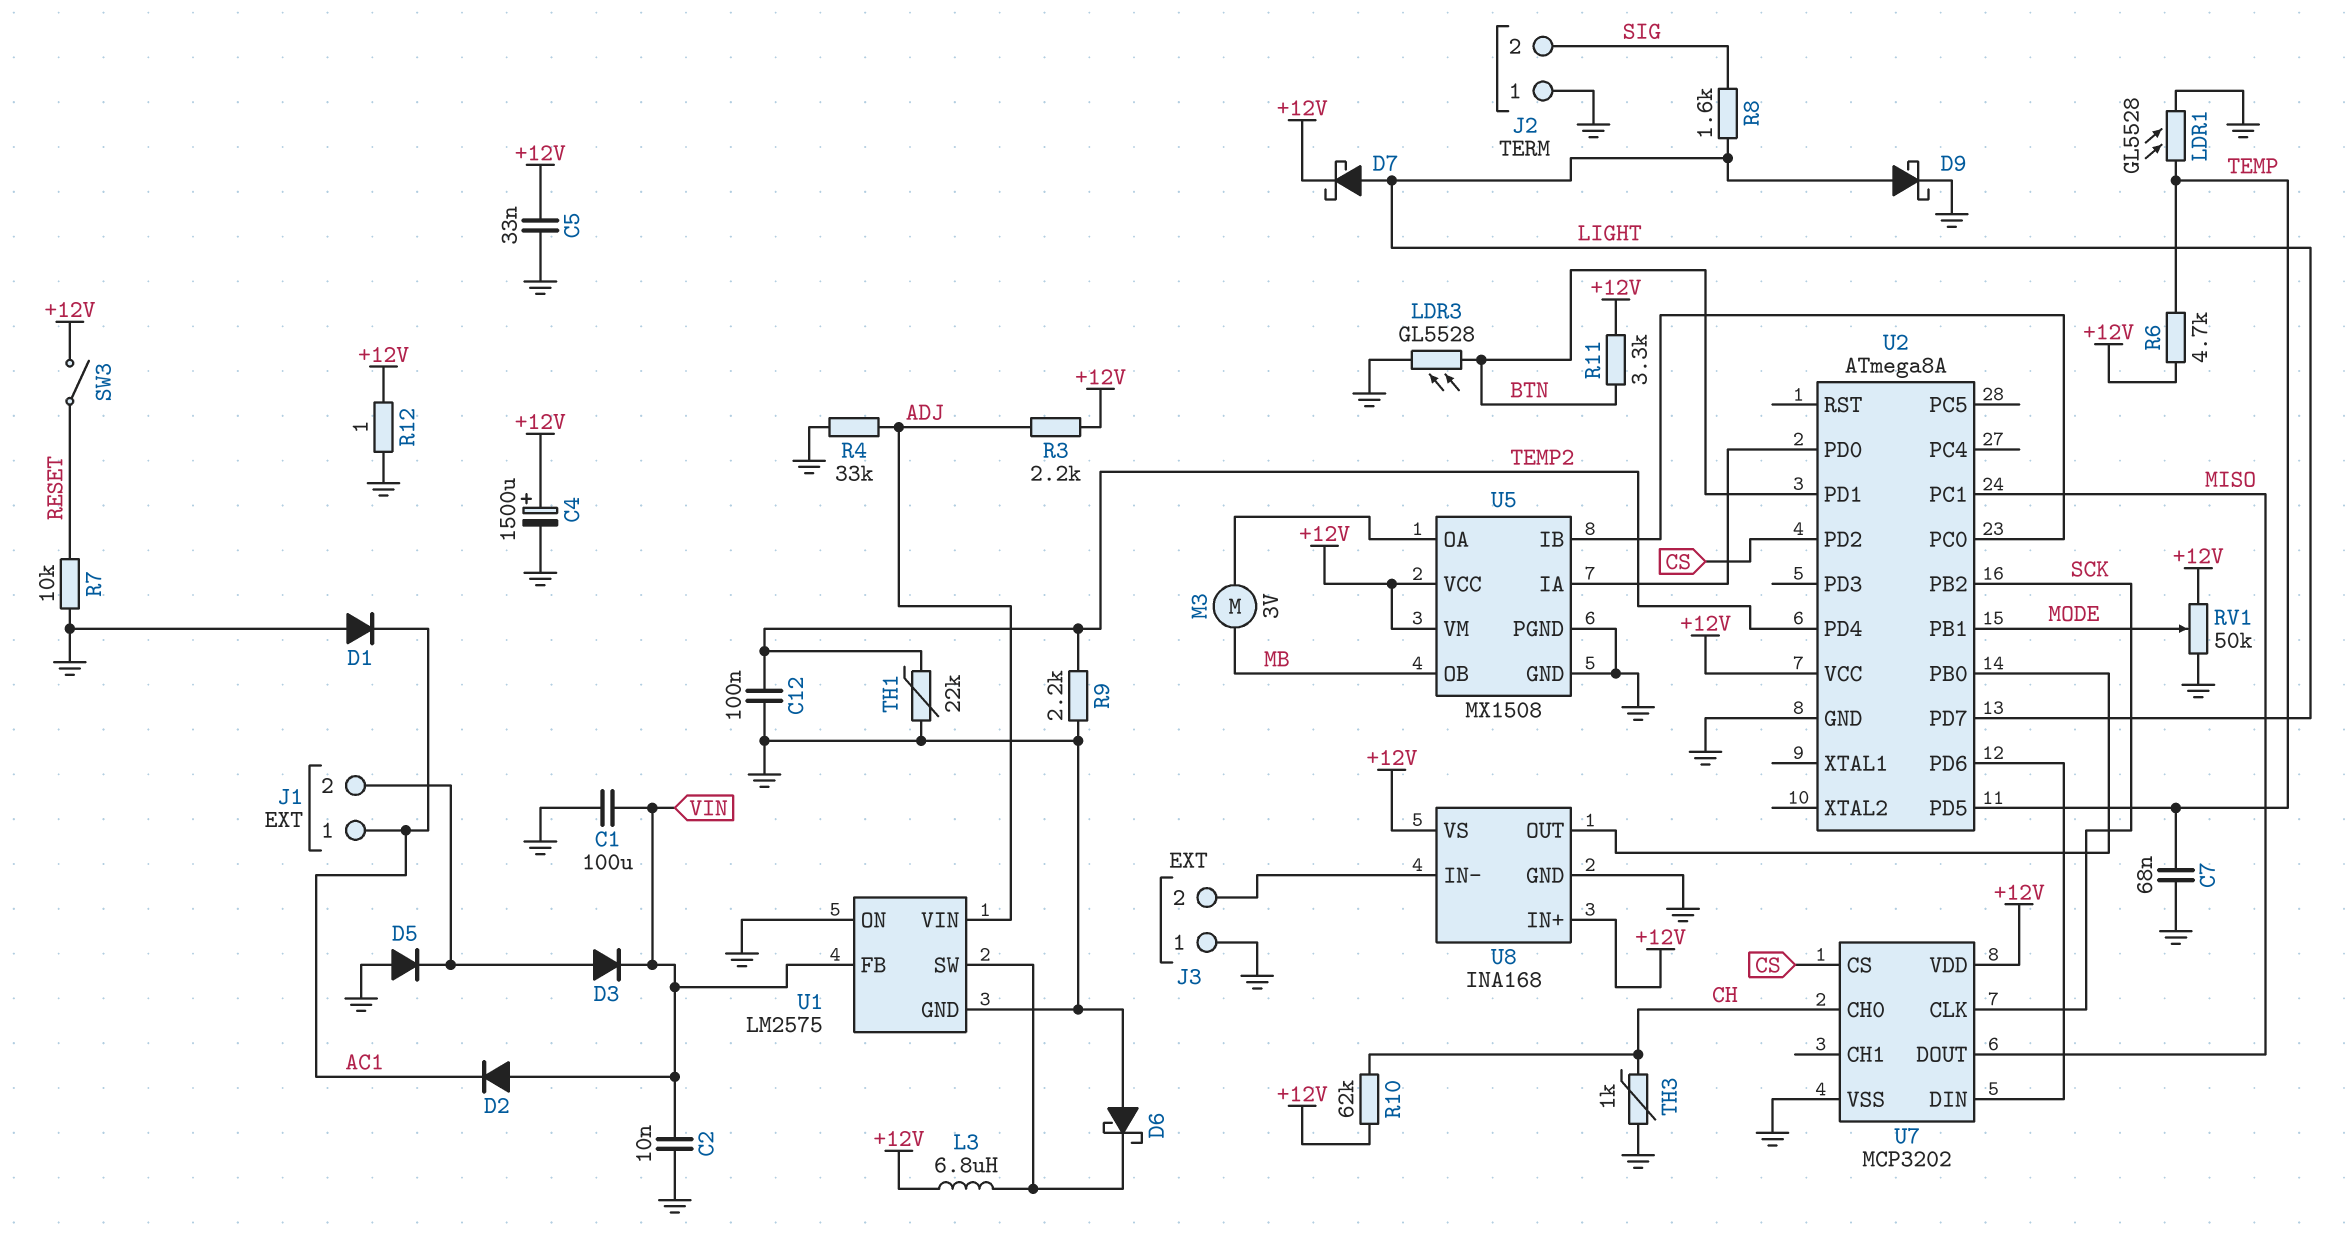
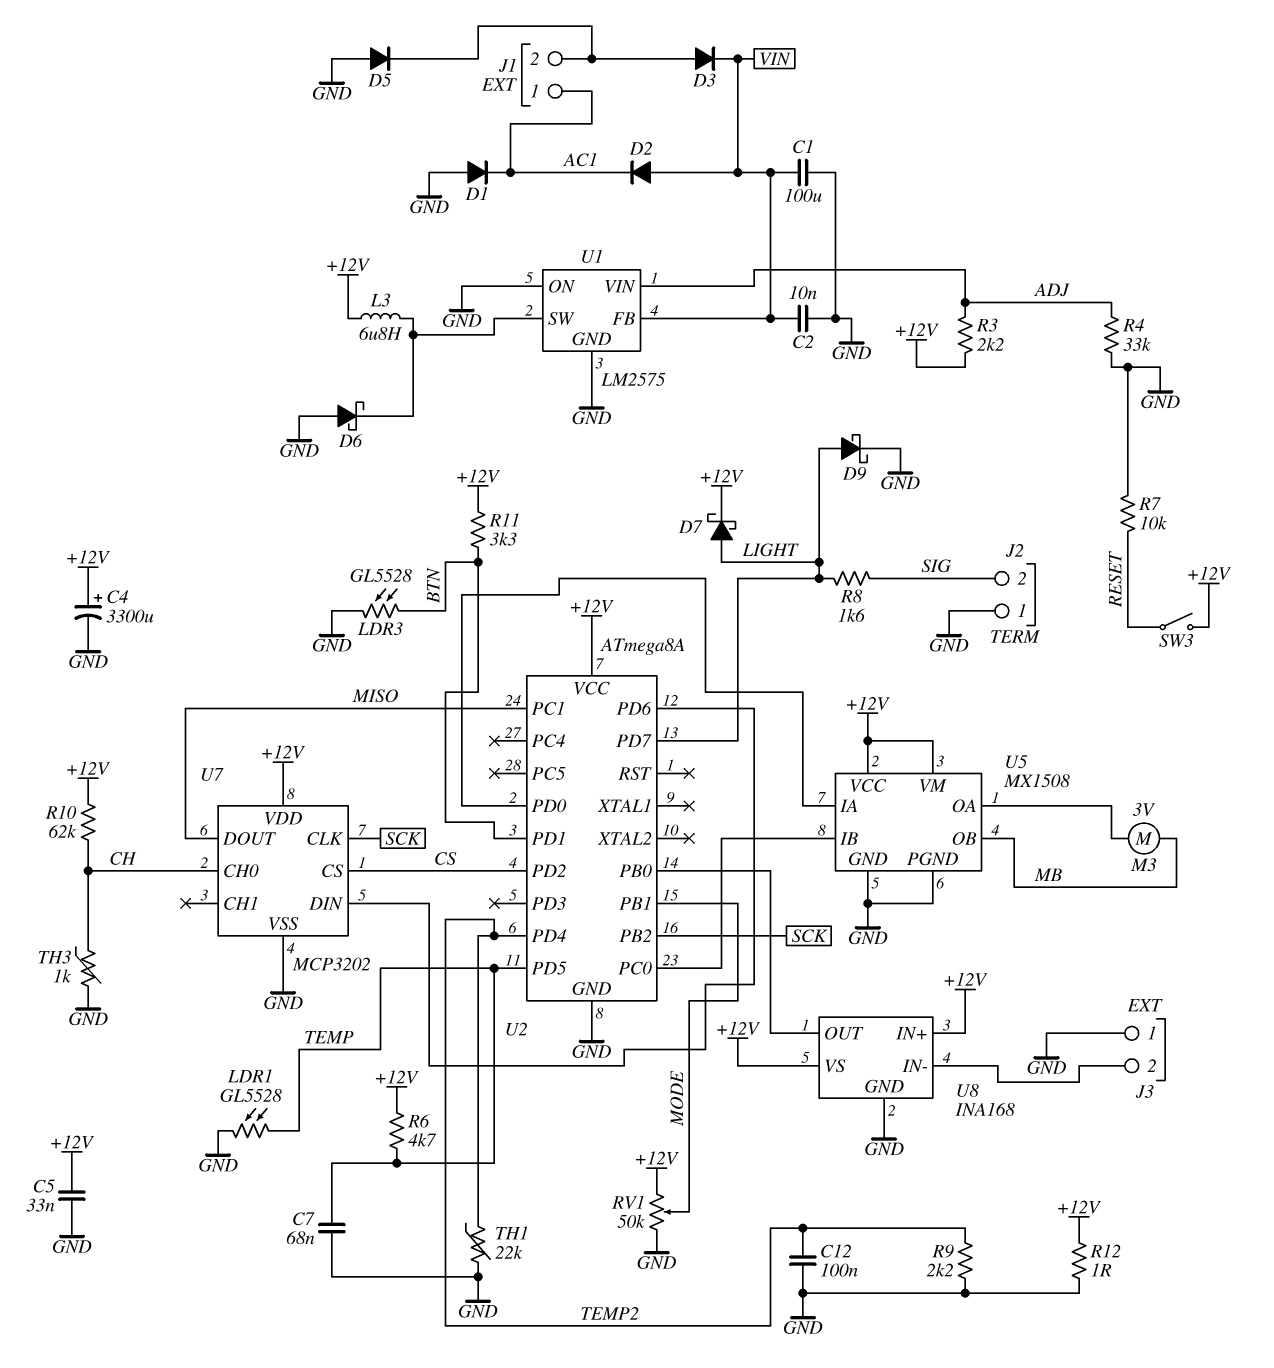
C4: 1500uF (plus +12V, minus GND) -> 3300uF (plus +12V, minus GND)

